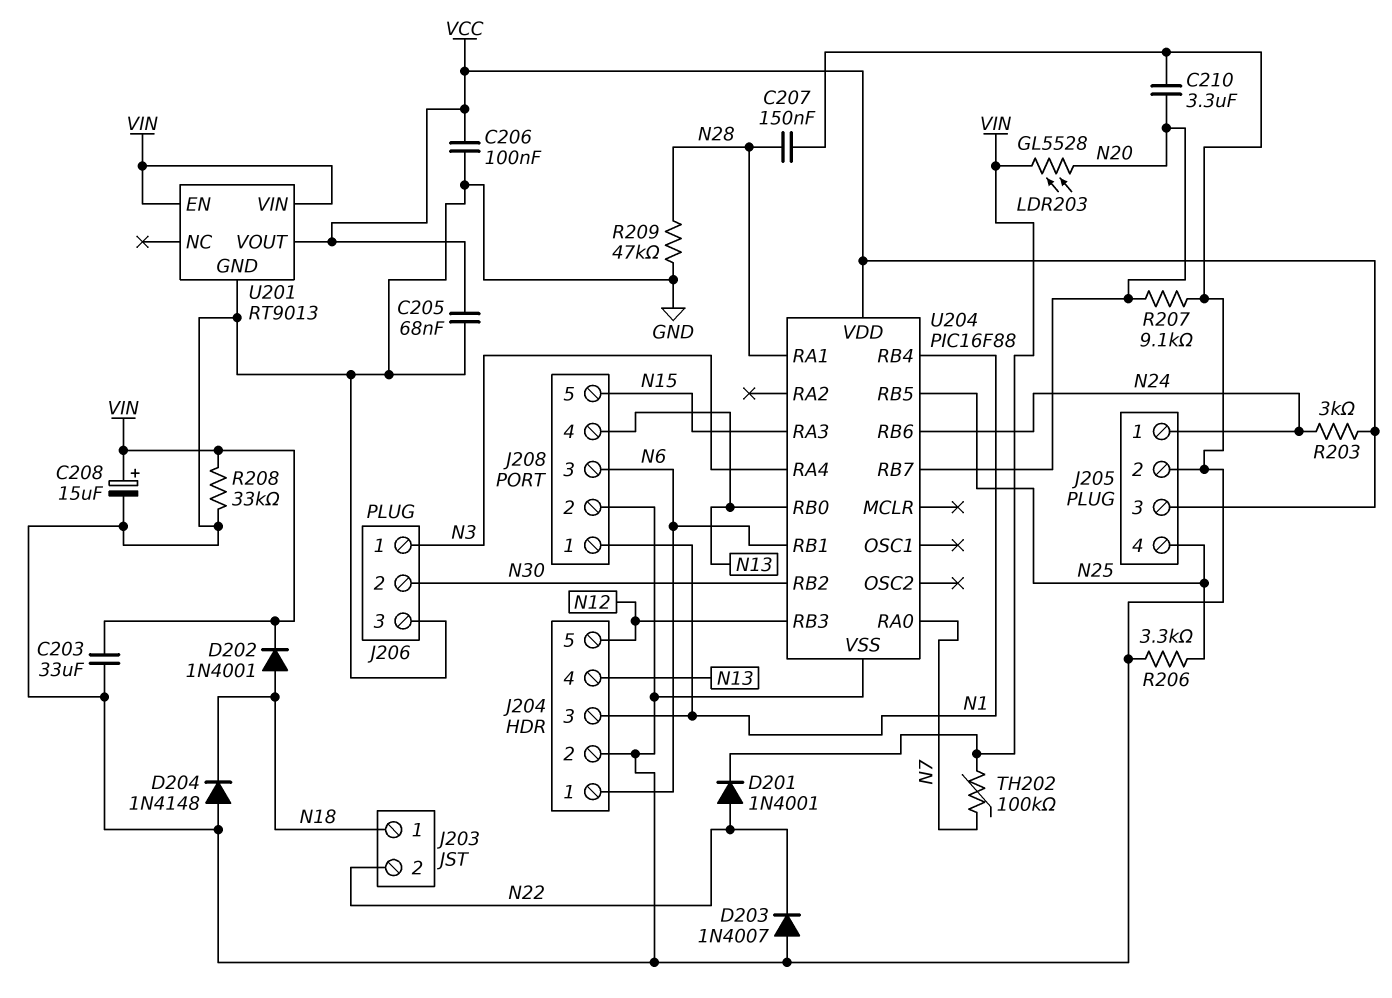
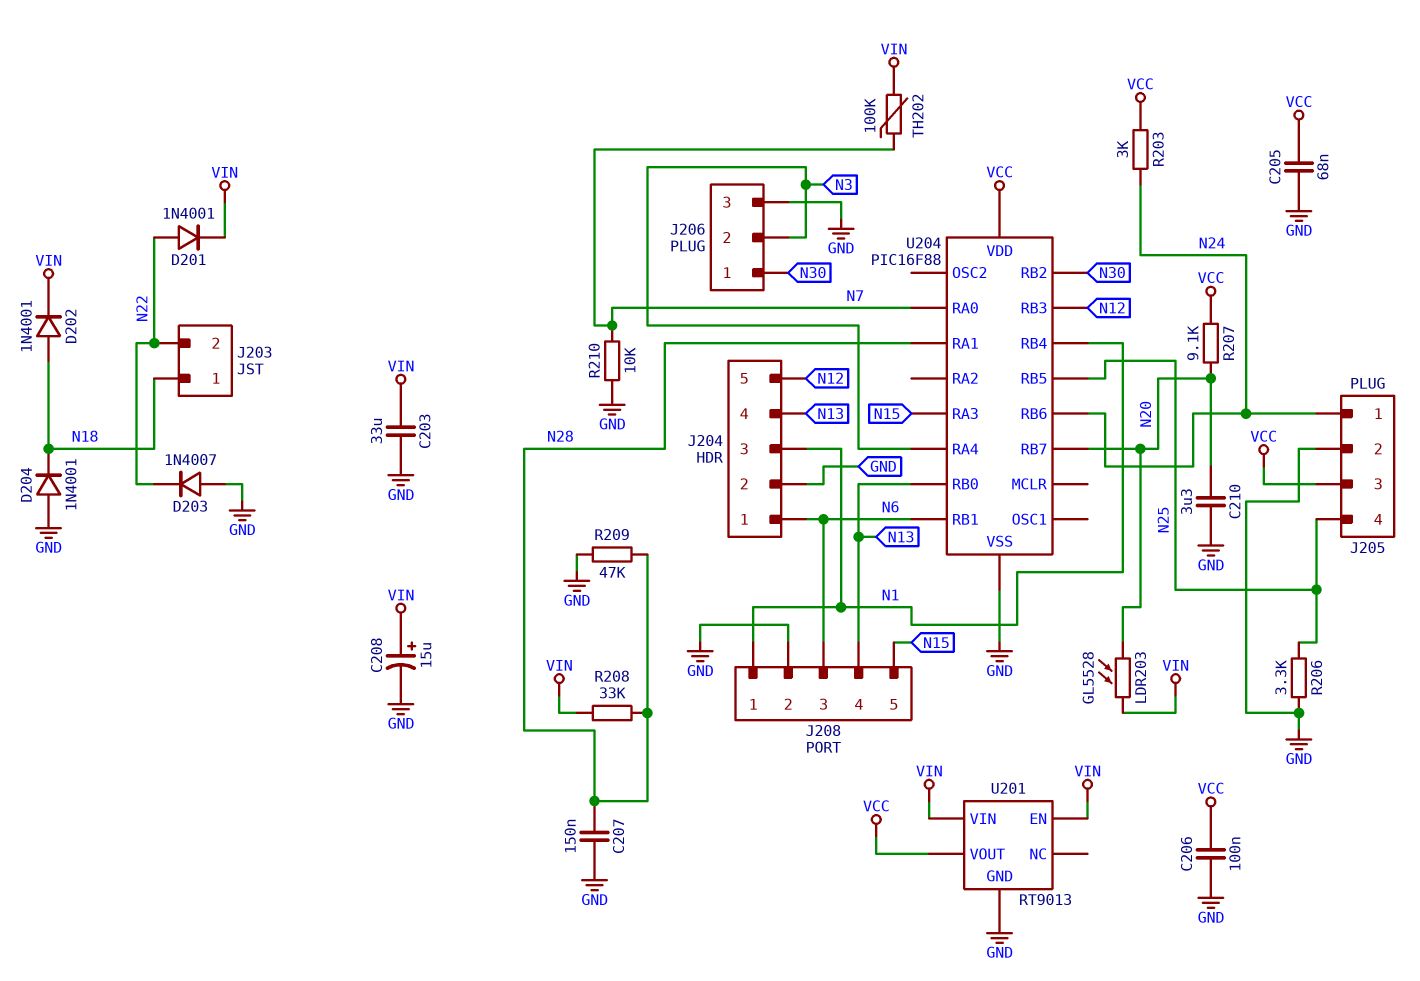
D204: diode 1N4148 (A GND, K N18) -> diode 1N4001 (A GND, K N18)
J206 pin 1: N3 -> N30
J206 pin 2: N30 -> N3
R207: 9.1k (GND, N20) -> 9.1k (N20, VCC)
R208: 33k (GND, VIN) -> 33k (N28, VIN)
R210: none -> 10k (GND, N7)

